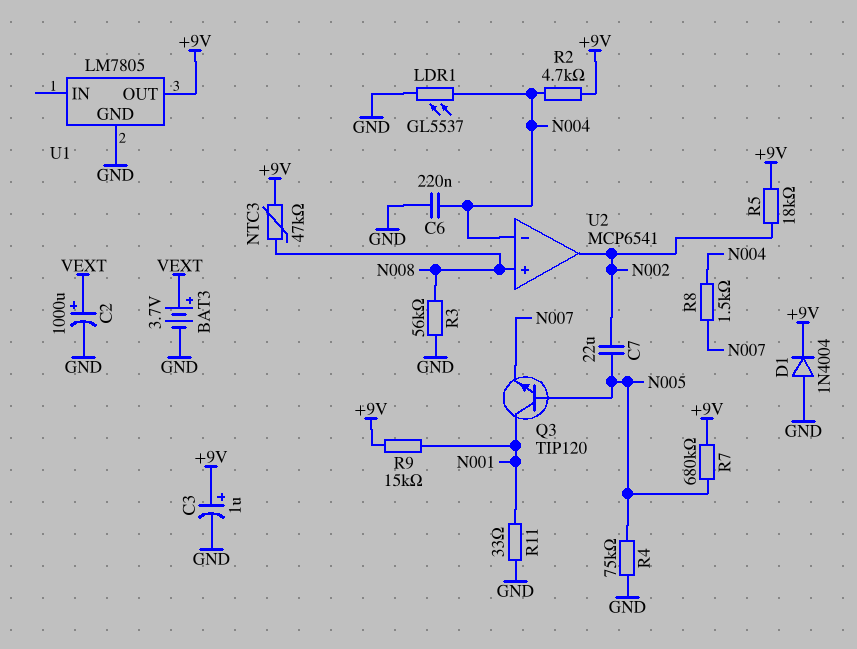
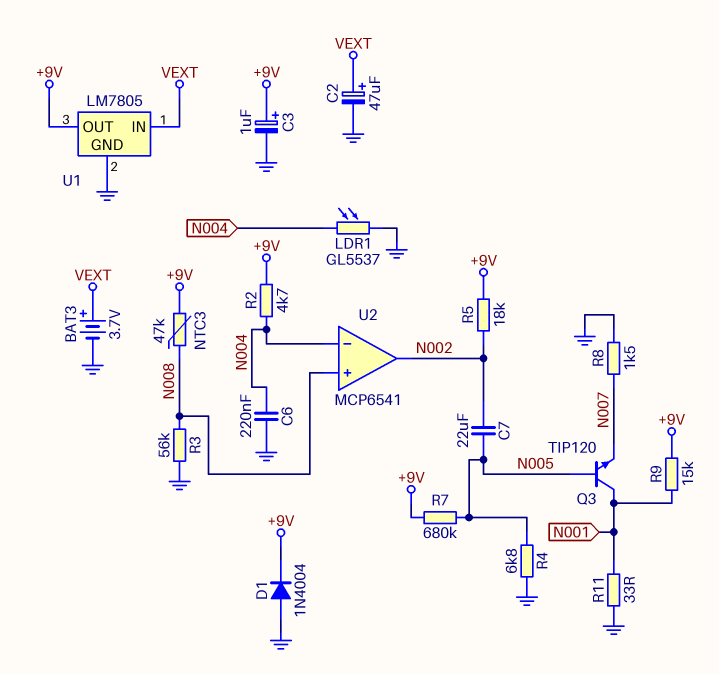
C2: 1000uF (plus VEXT, minus GND) -> 47uF (plus VEXT, minus GND)
R4: 75k (GND, N005) -> 6.8k (GND, N005)
R8: 1.5k (N004, N007) -> 1.5k (GND, N007)
U1 pin IN: none -> VEXT

